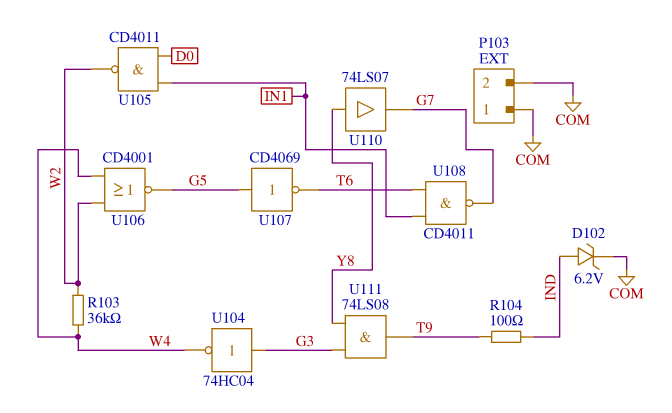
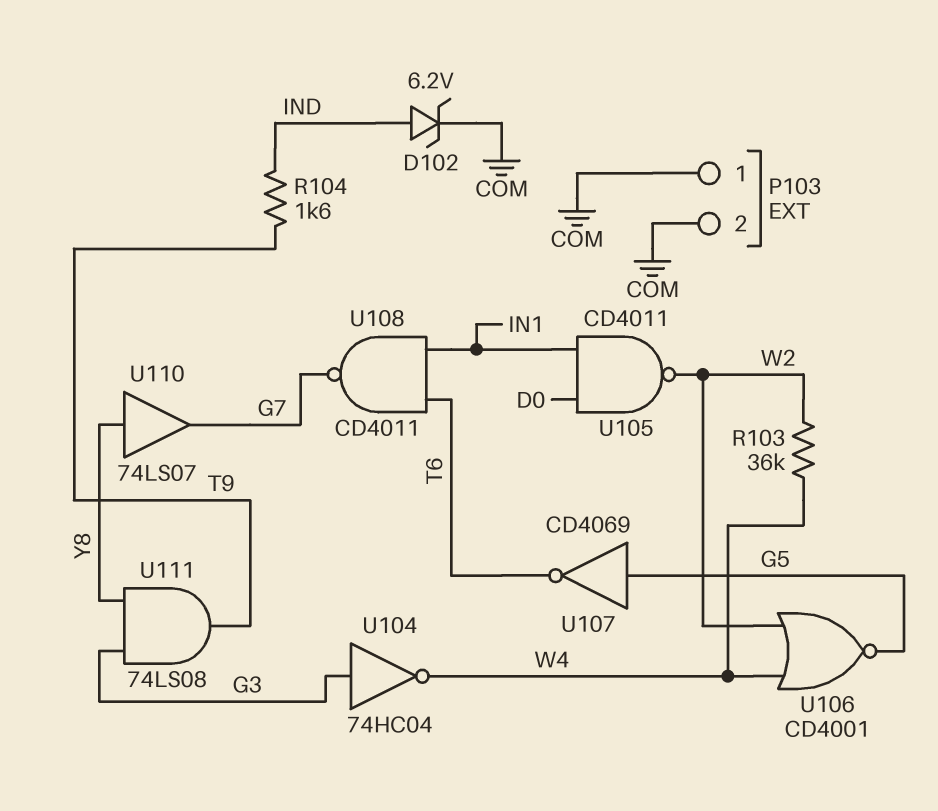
R104: 100 (IND, T9) -> 1.6k (IND, T9)

